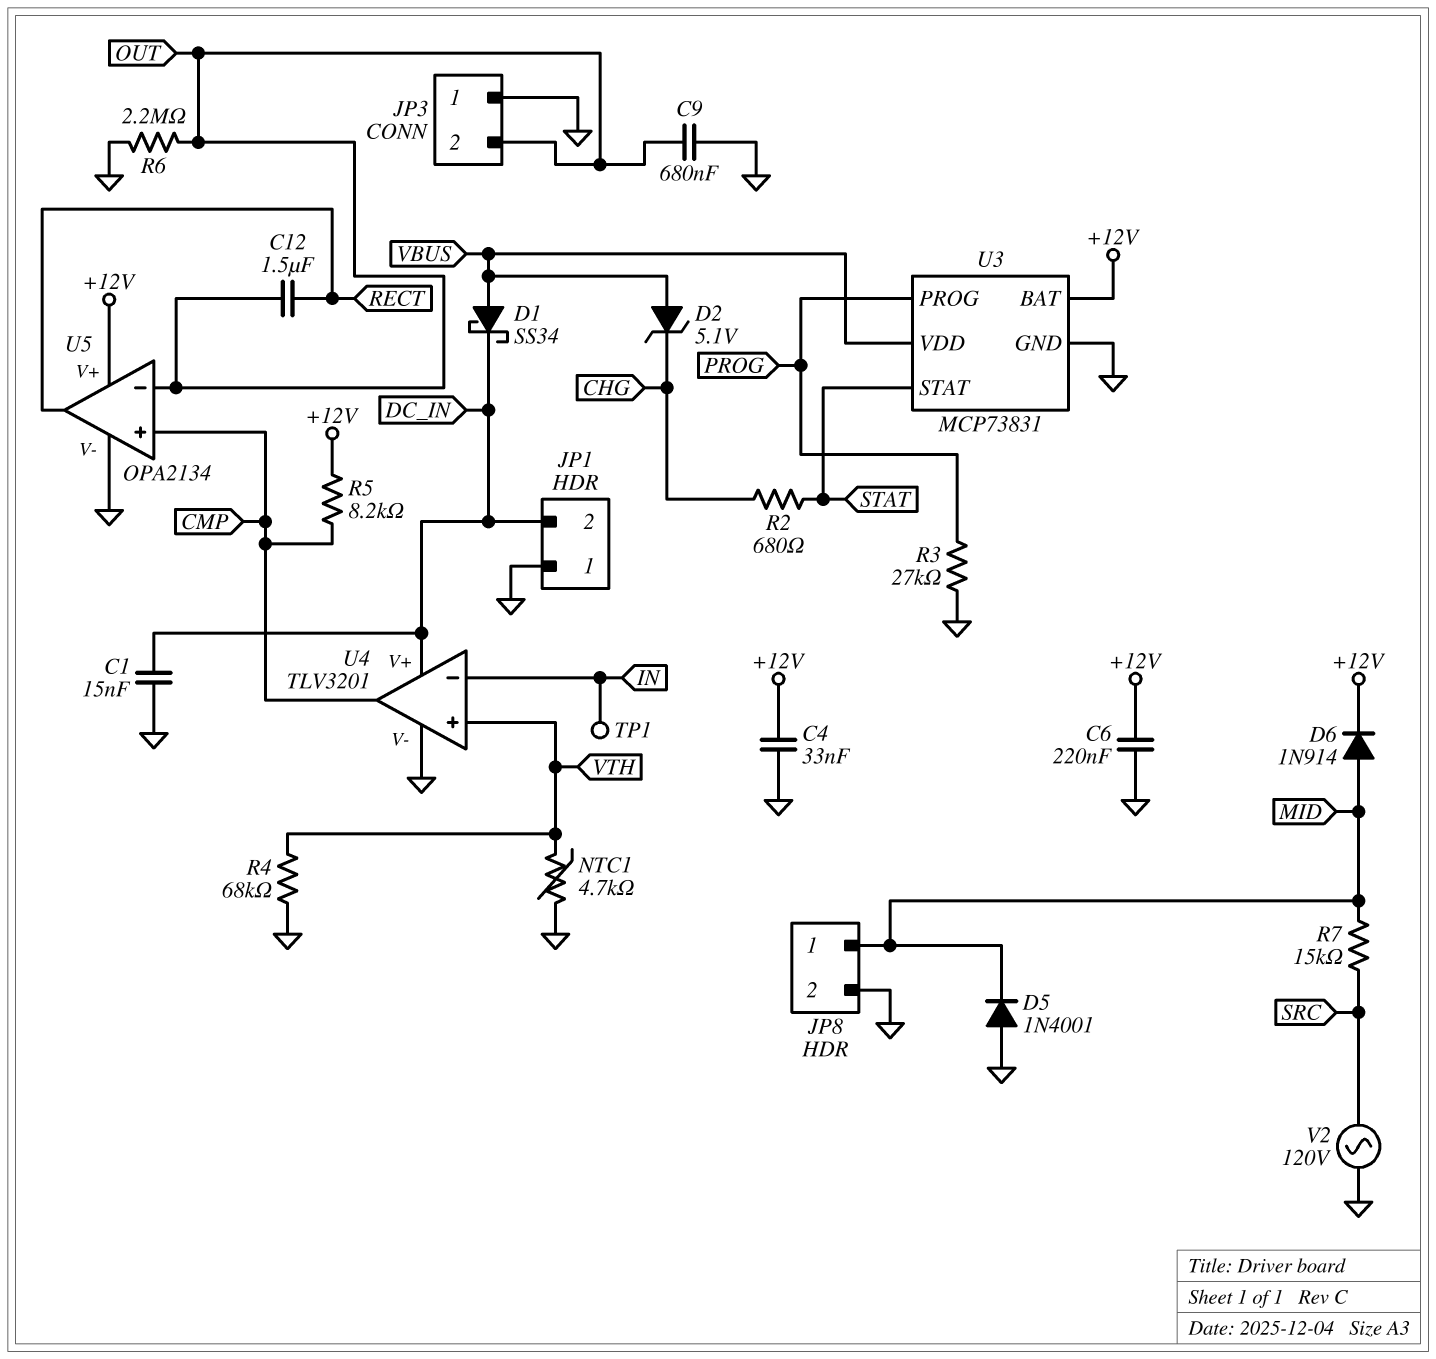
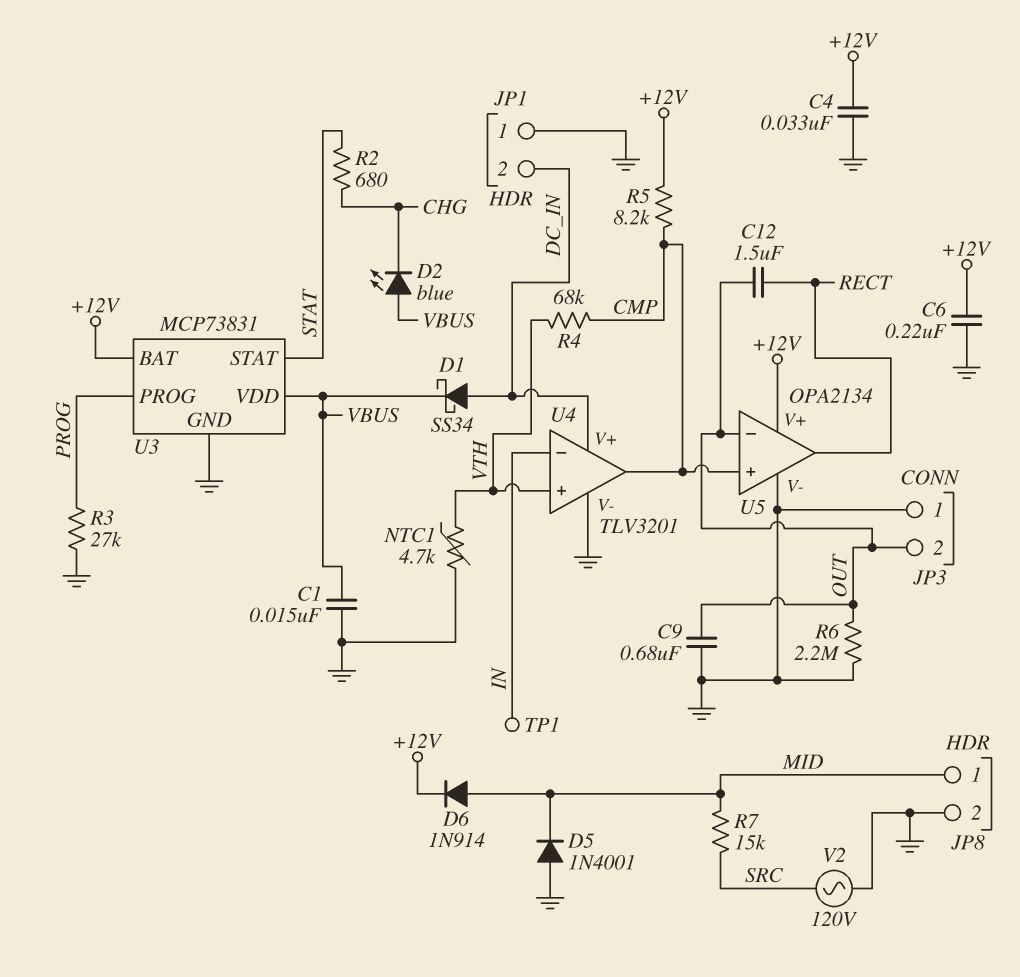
C1: 15nF (DC_IN, GND) -> 15nF (GND, VBUS)
D1: schottky SS34 (A VBUS, K DC_IN) -> schottky SS34 (A DC_IN, K VBUS)
D2: zener 5.1V (A VBUS, K CHG) -> LED blue (A VBUS, K CHG)
R4: 68k (GND, VTH) -> 68k (CMP, VTH)

